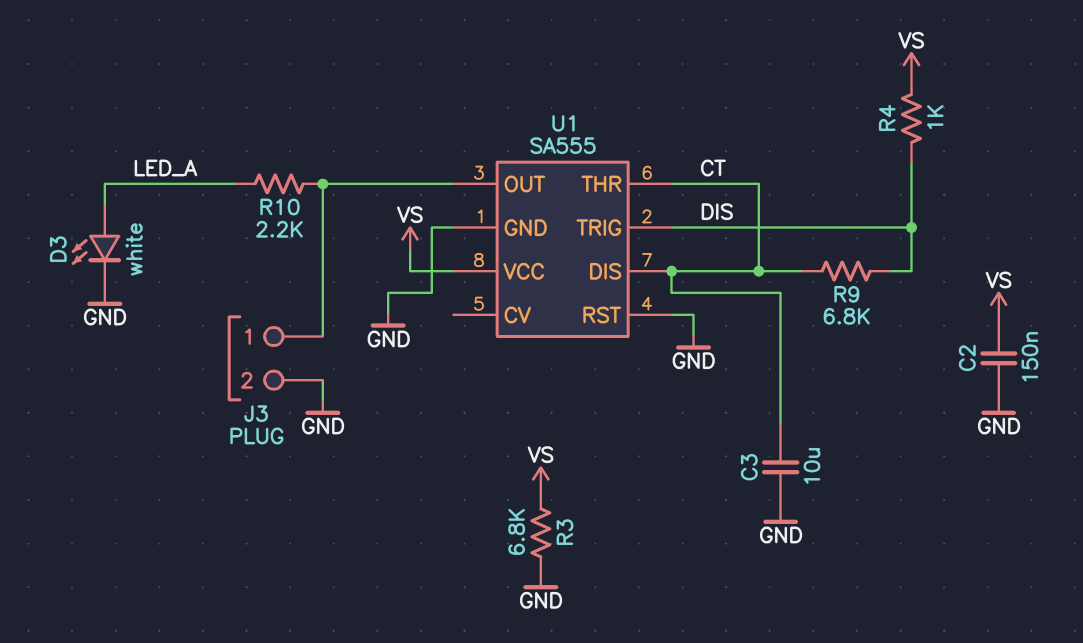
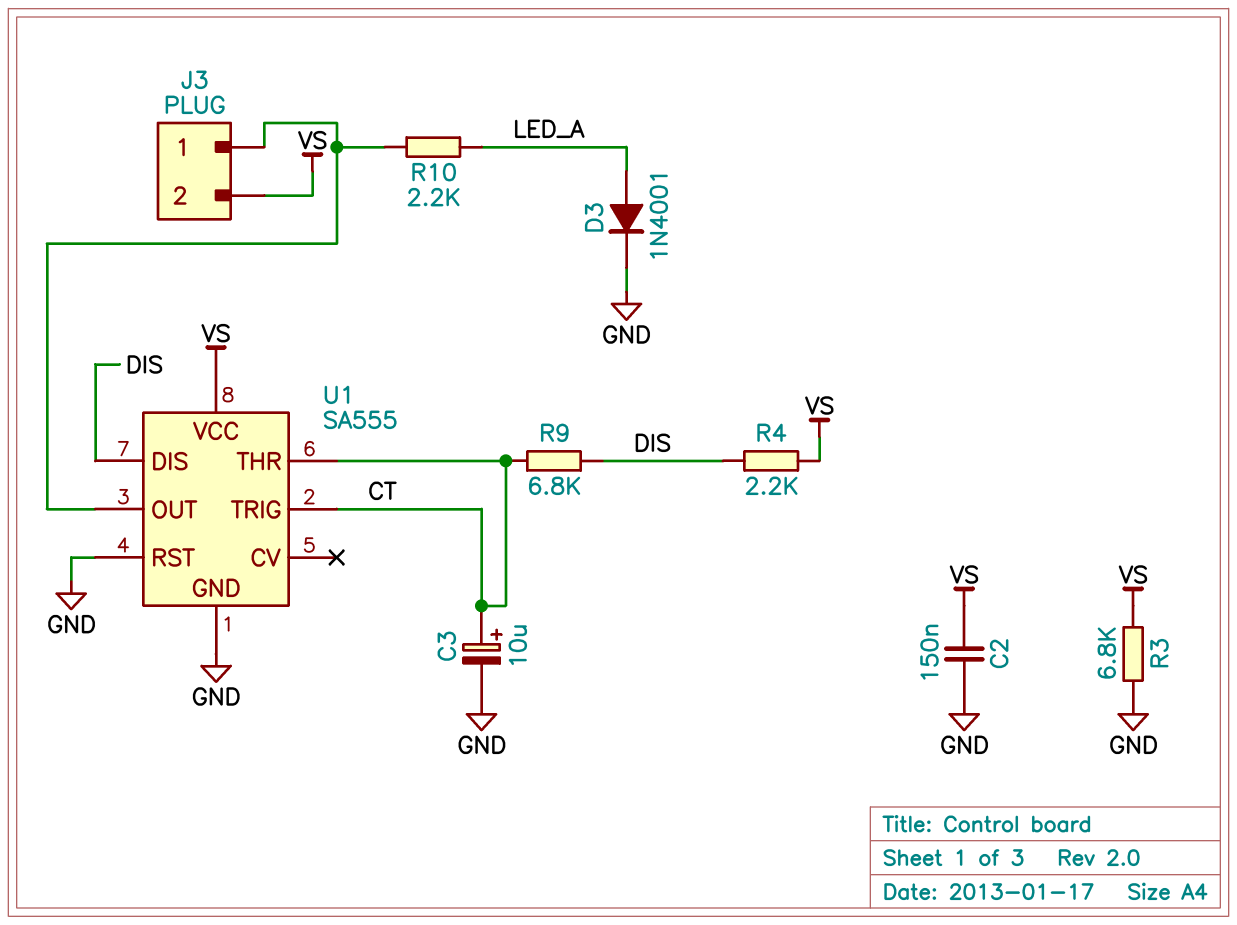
C3: 10uF (CT, GND) -> 10uF (plus CT, minus GND)
D3: LED white (A LED_A, K GND) -> diode 1N4001 (A LED_A, K GND)
J3 pin 2: GND -> VS
R4: 1k (DIS, VS) -> 2.2k (DIS, VS)
U1 pin DIS: CT -> DIS
U1 pin TRIG: DIS -> CT

